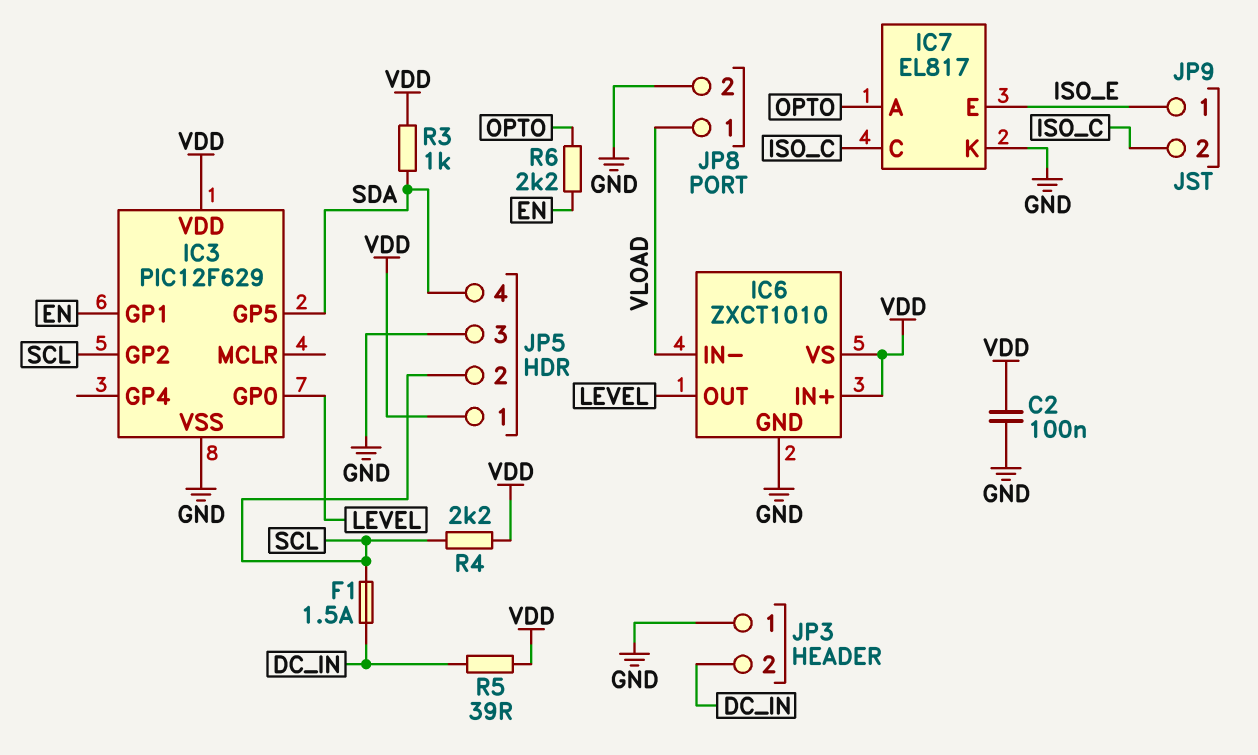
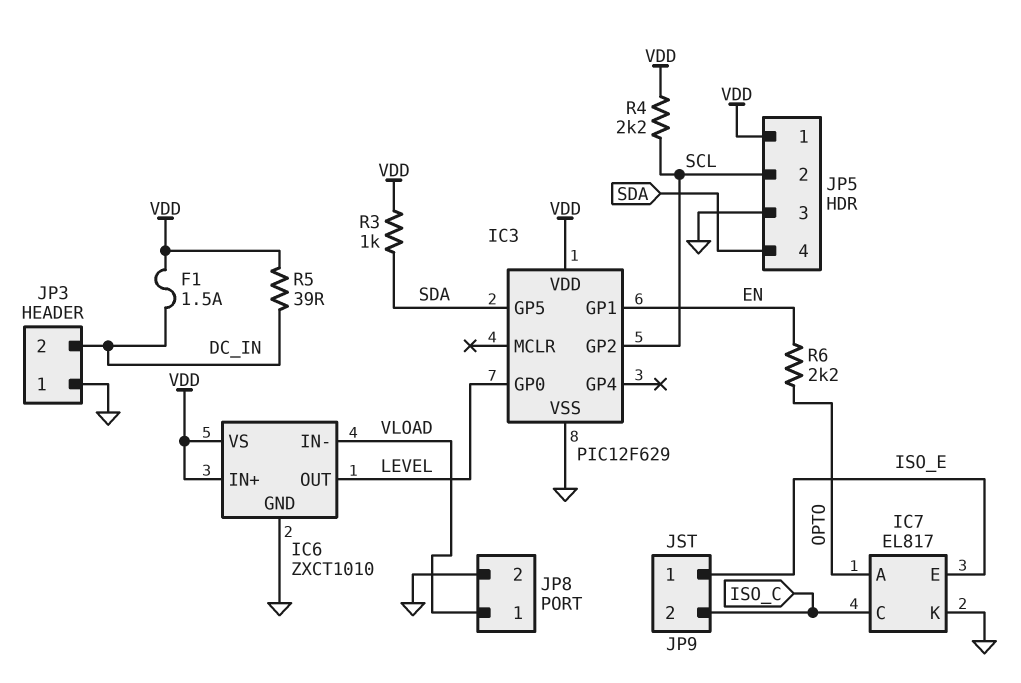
C2: 100nF (GND, VDD) -> none
F1: 1.5A (DC_IN, SCL) -> 1.5A (DC_IN, VDD)

